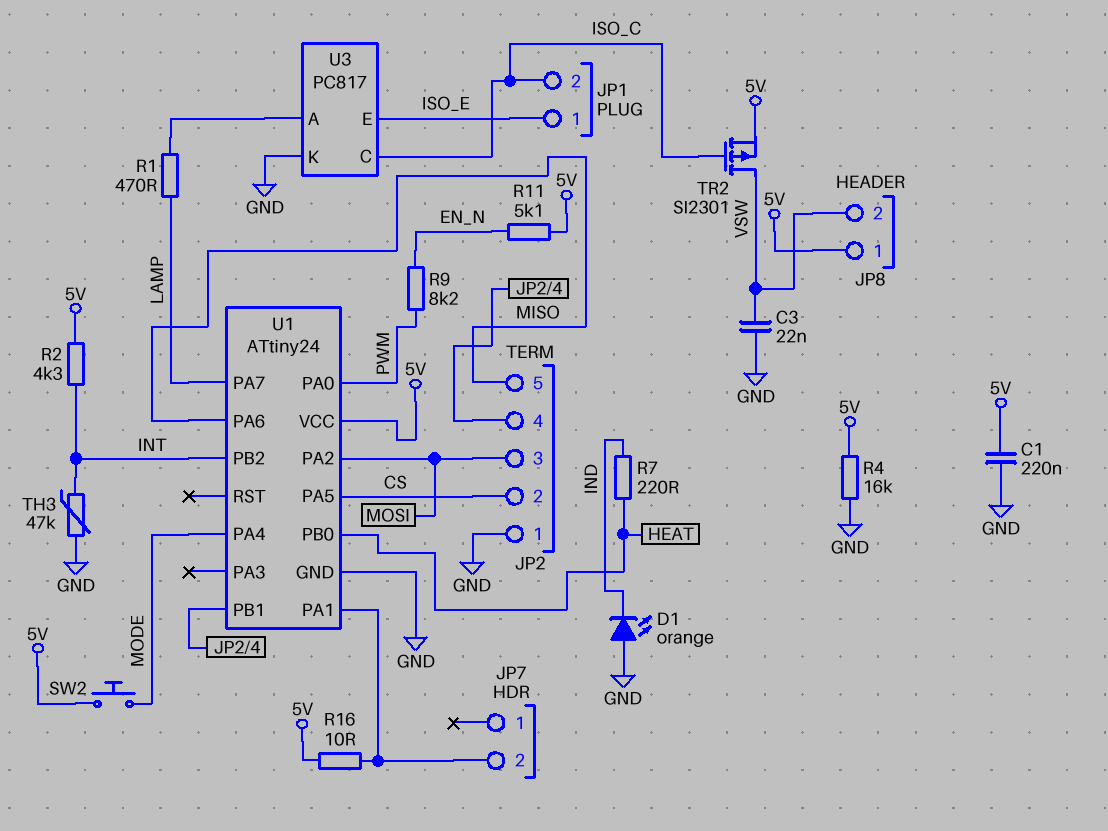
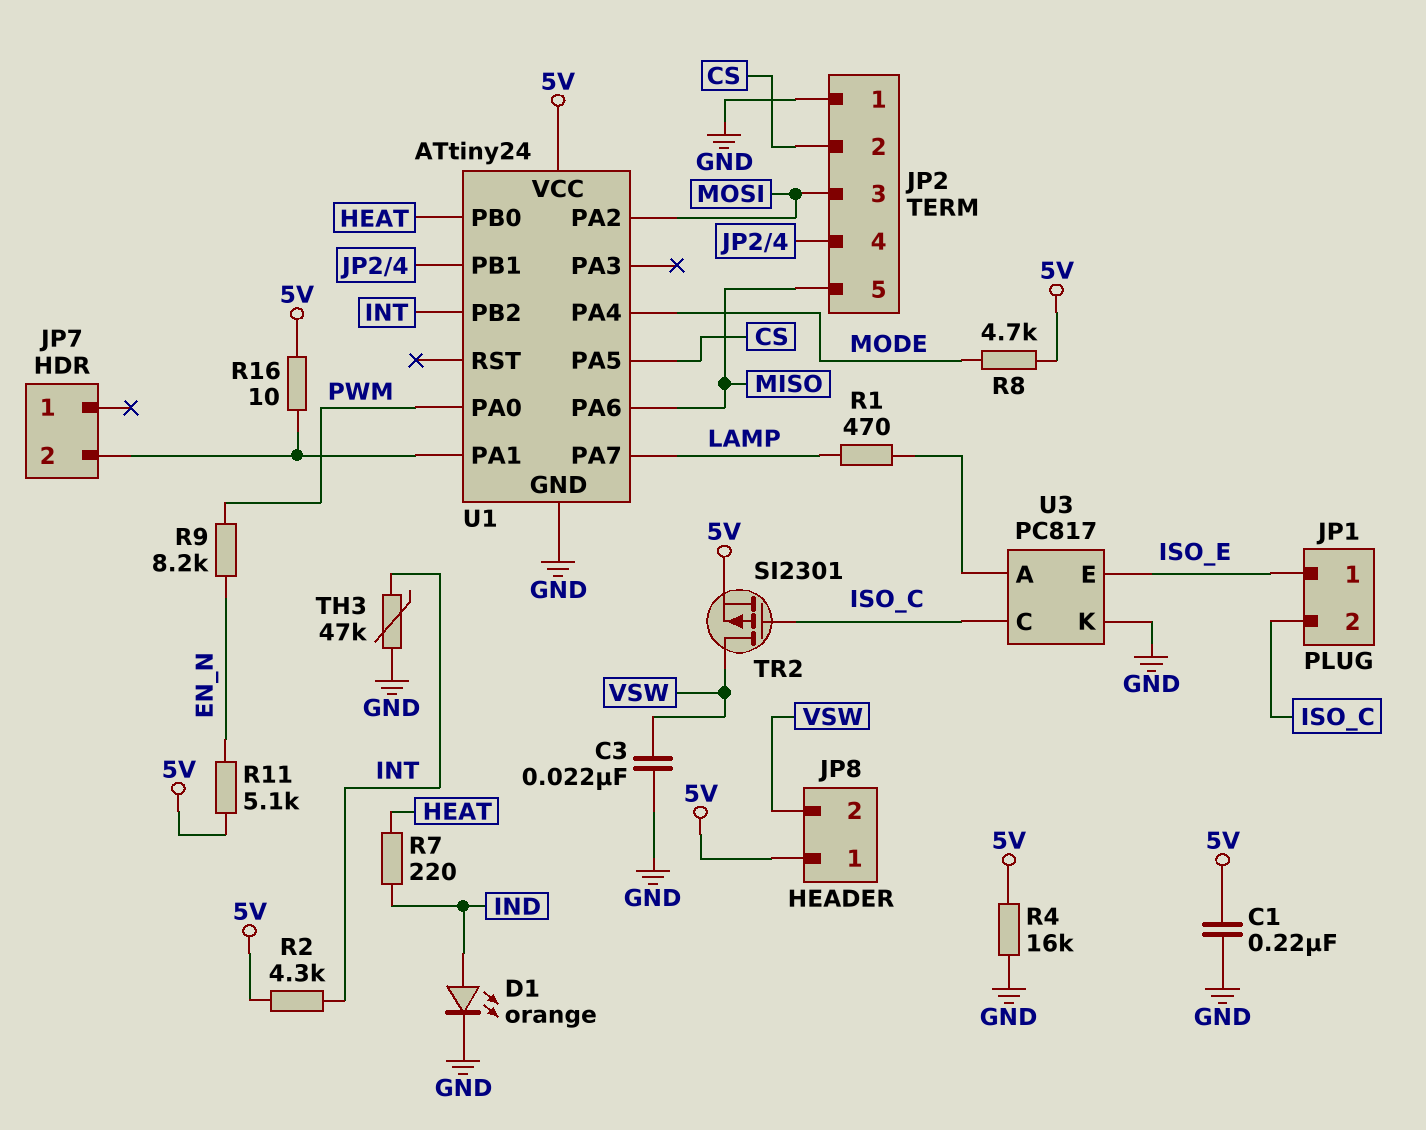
D1: LED orange (A GND, K IND) -> LED orange (A IND, K GND)
R8: none -> 4.7k (5V, MODE)
SW2: button (5V, MODE) -> none

